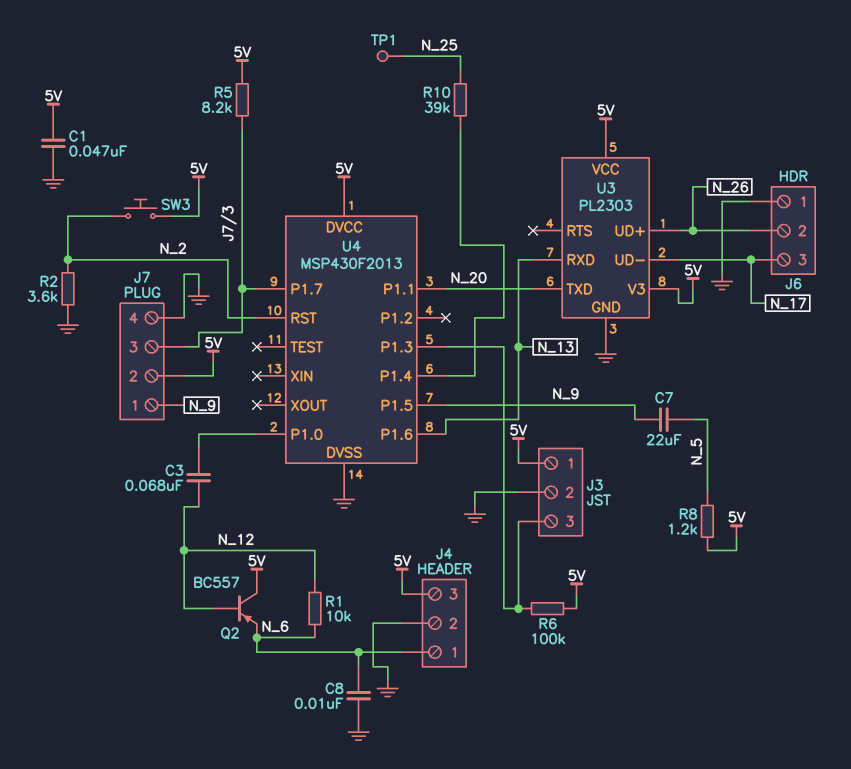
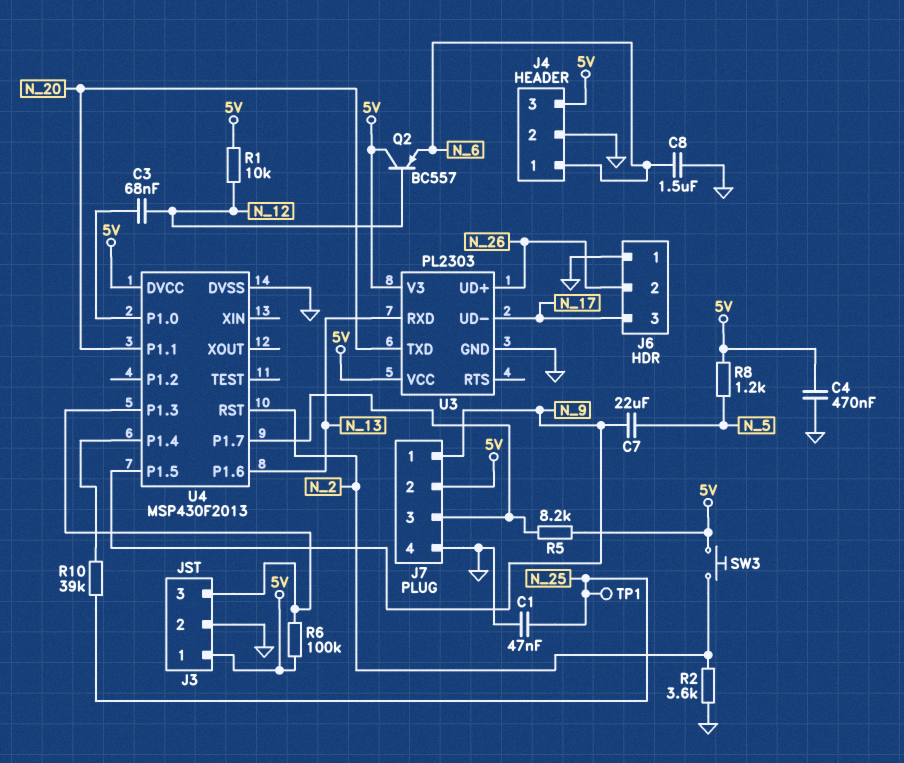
C1: 47nF (5V, GND) -> 47nF (GND, N_25)
C4: none -> 470nF (5V, GND)
C8: 10nF (GND, N_6) -> 1.5uF (GND, N_6)
R1: 10k (N_6, N_12) -> 10k (5V, N_12)

